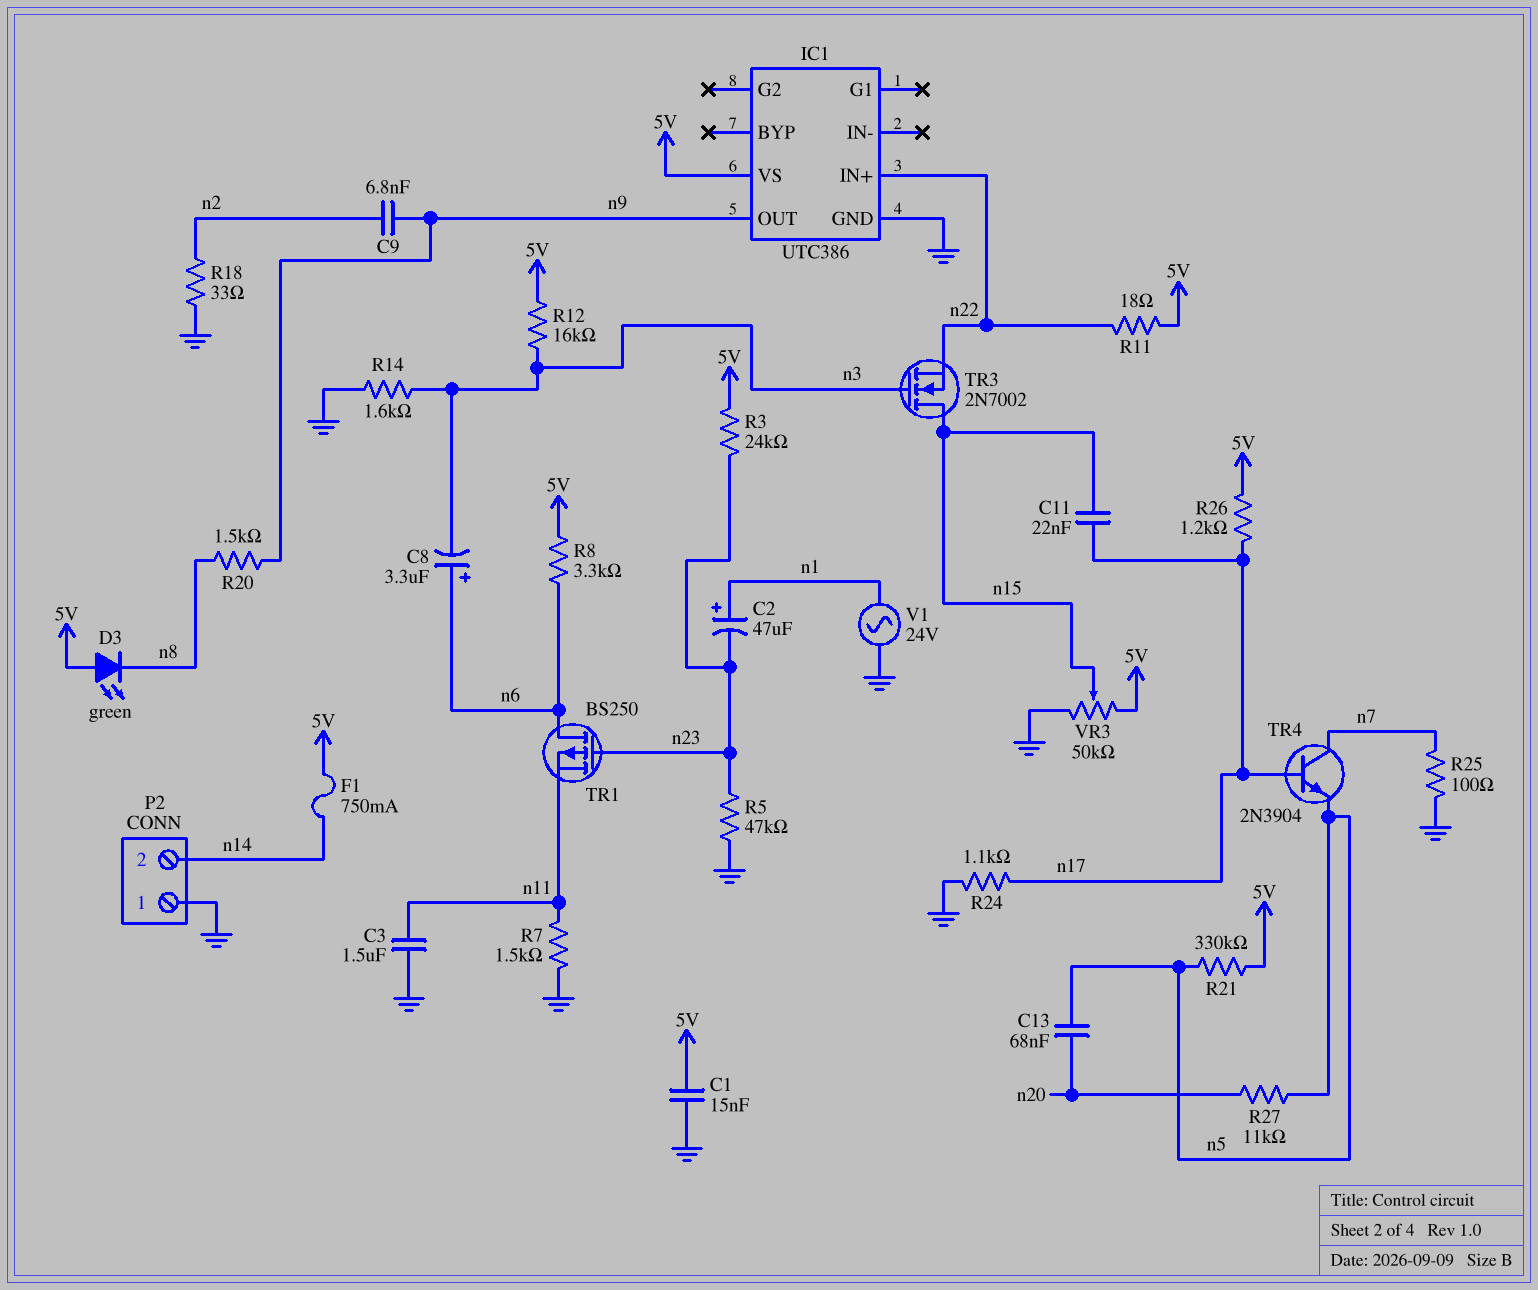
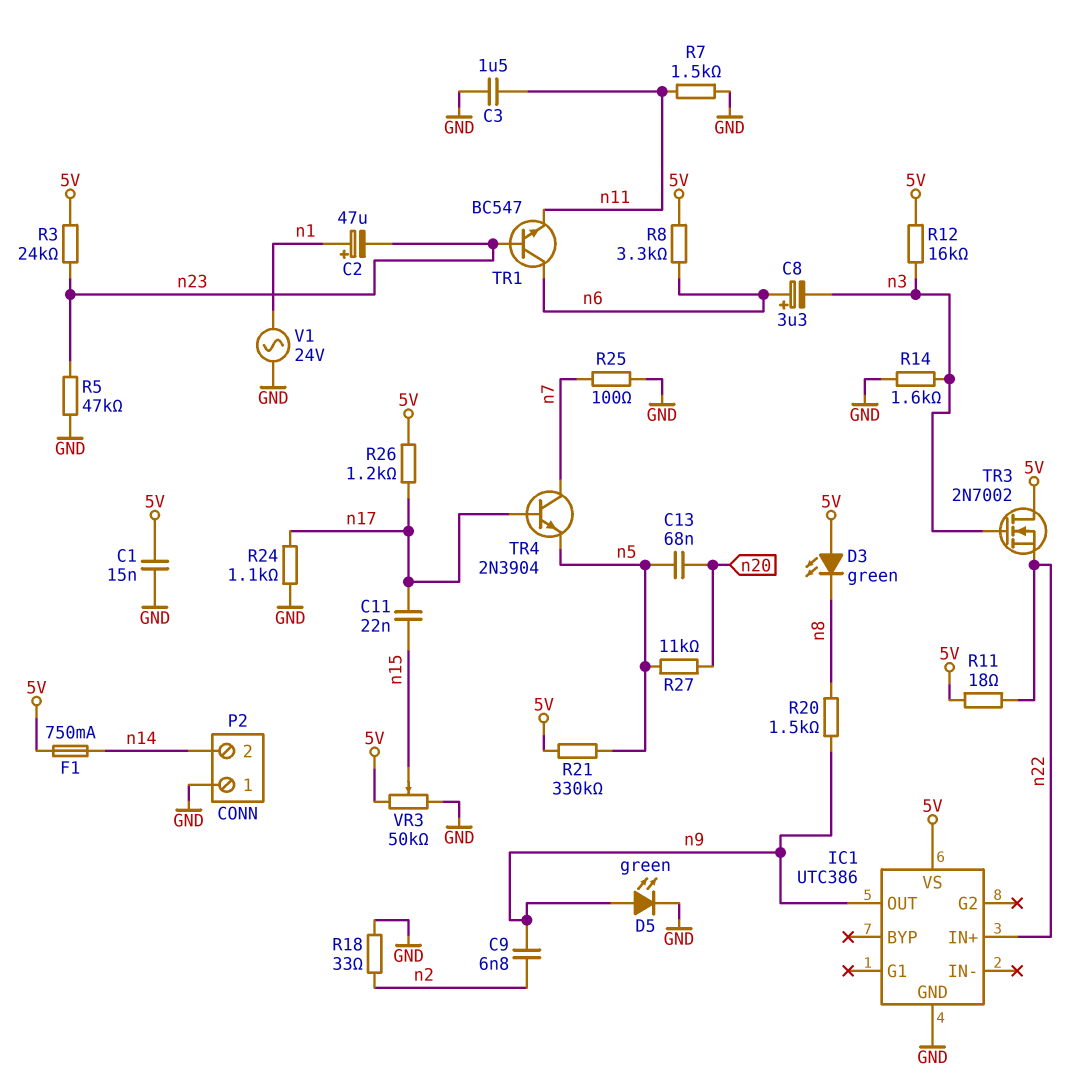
D5: none -> LED green (A n9, K GND)
TR1: PMOS BS250 (G n23, D n6, S n11) -> NPN BC547 (B n23, C n6, E n11)
TR3: NMOS 2N7002 (G n3, D n15, S n22) -> NMOS 2N7002 (G n3, D 5V, S n22)

